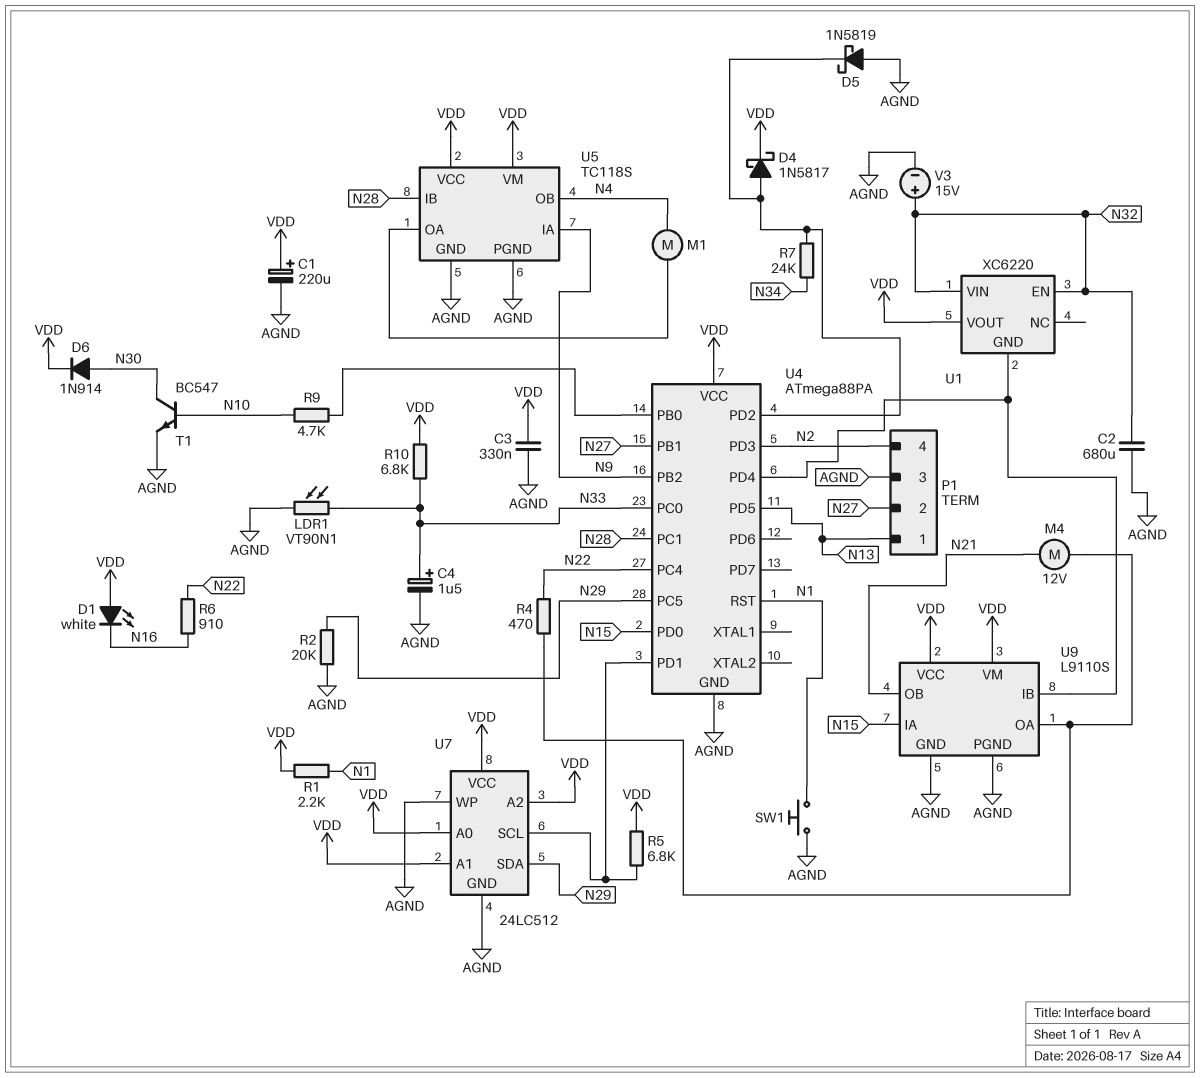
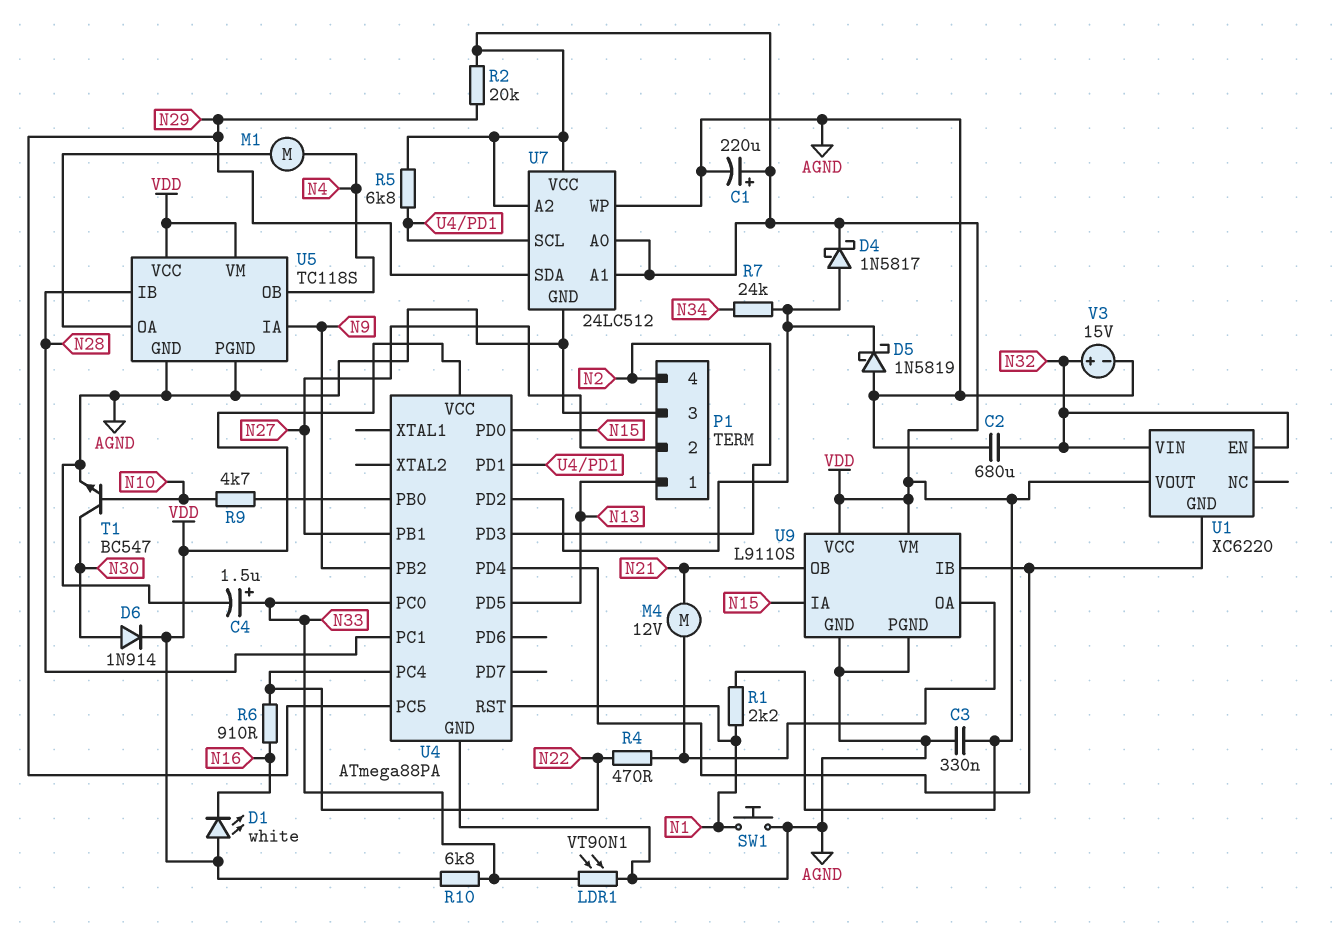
R2: 20k (AGND, N29) -> 20k (N29, VDD)

